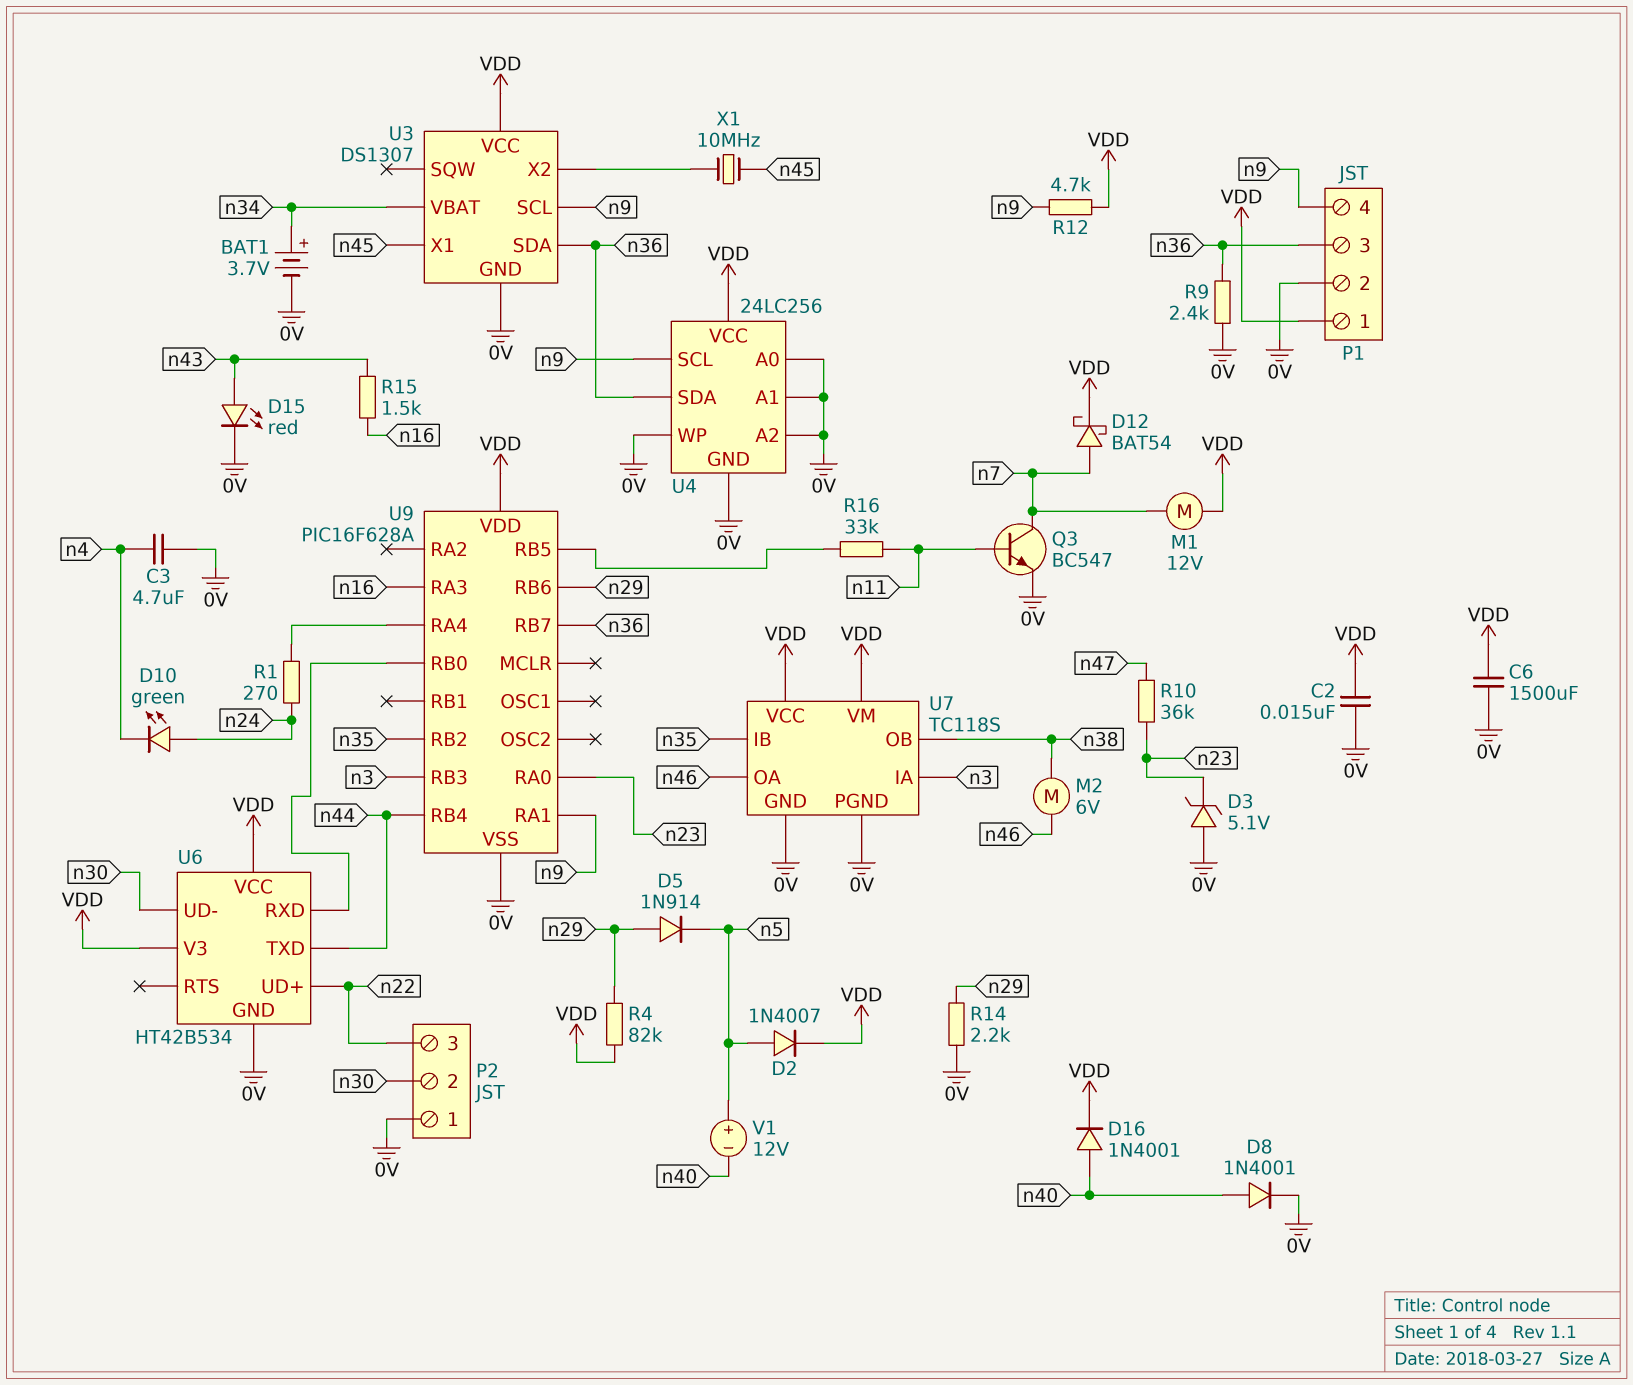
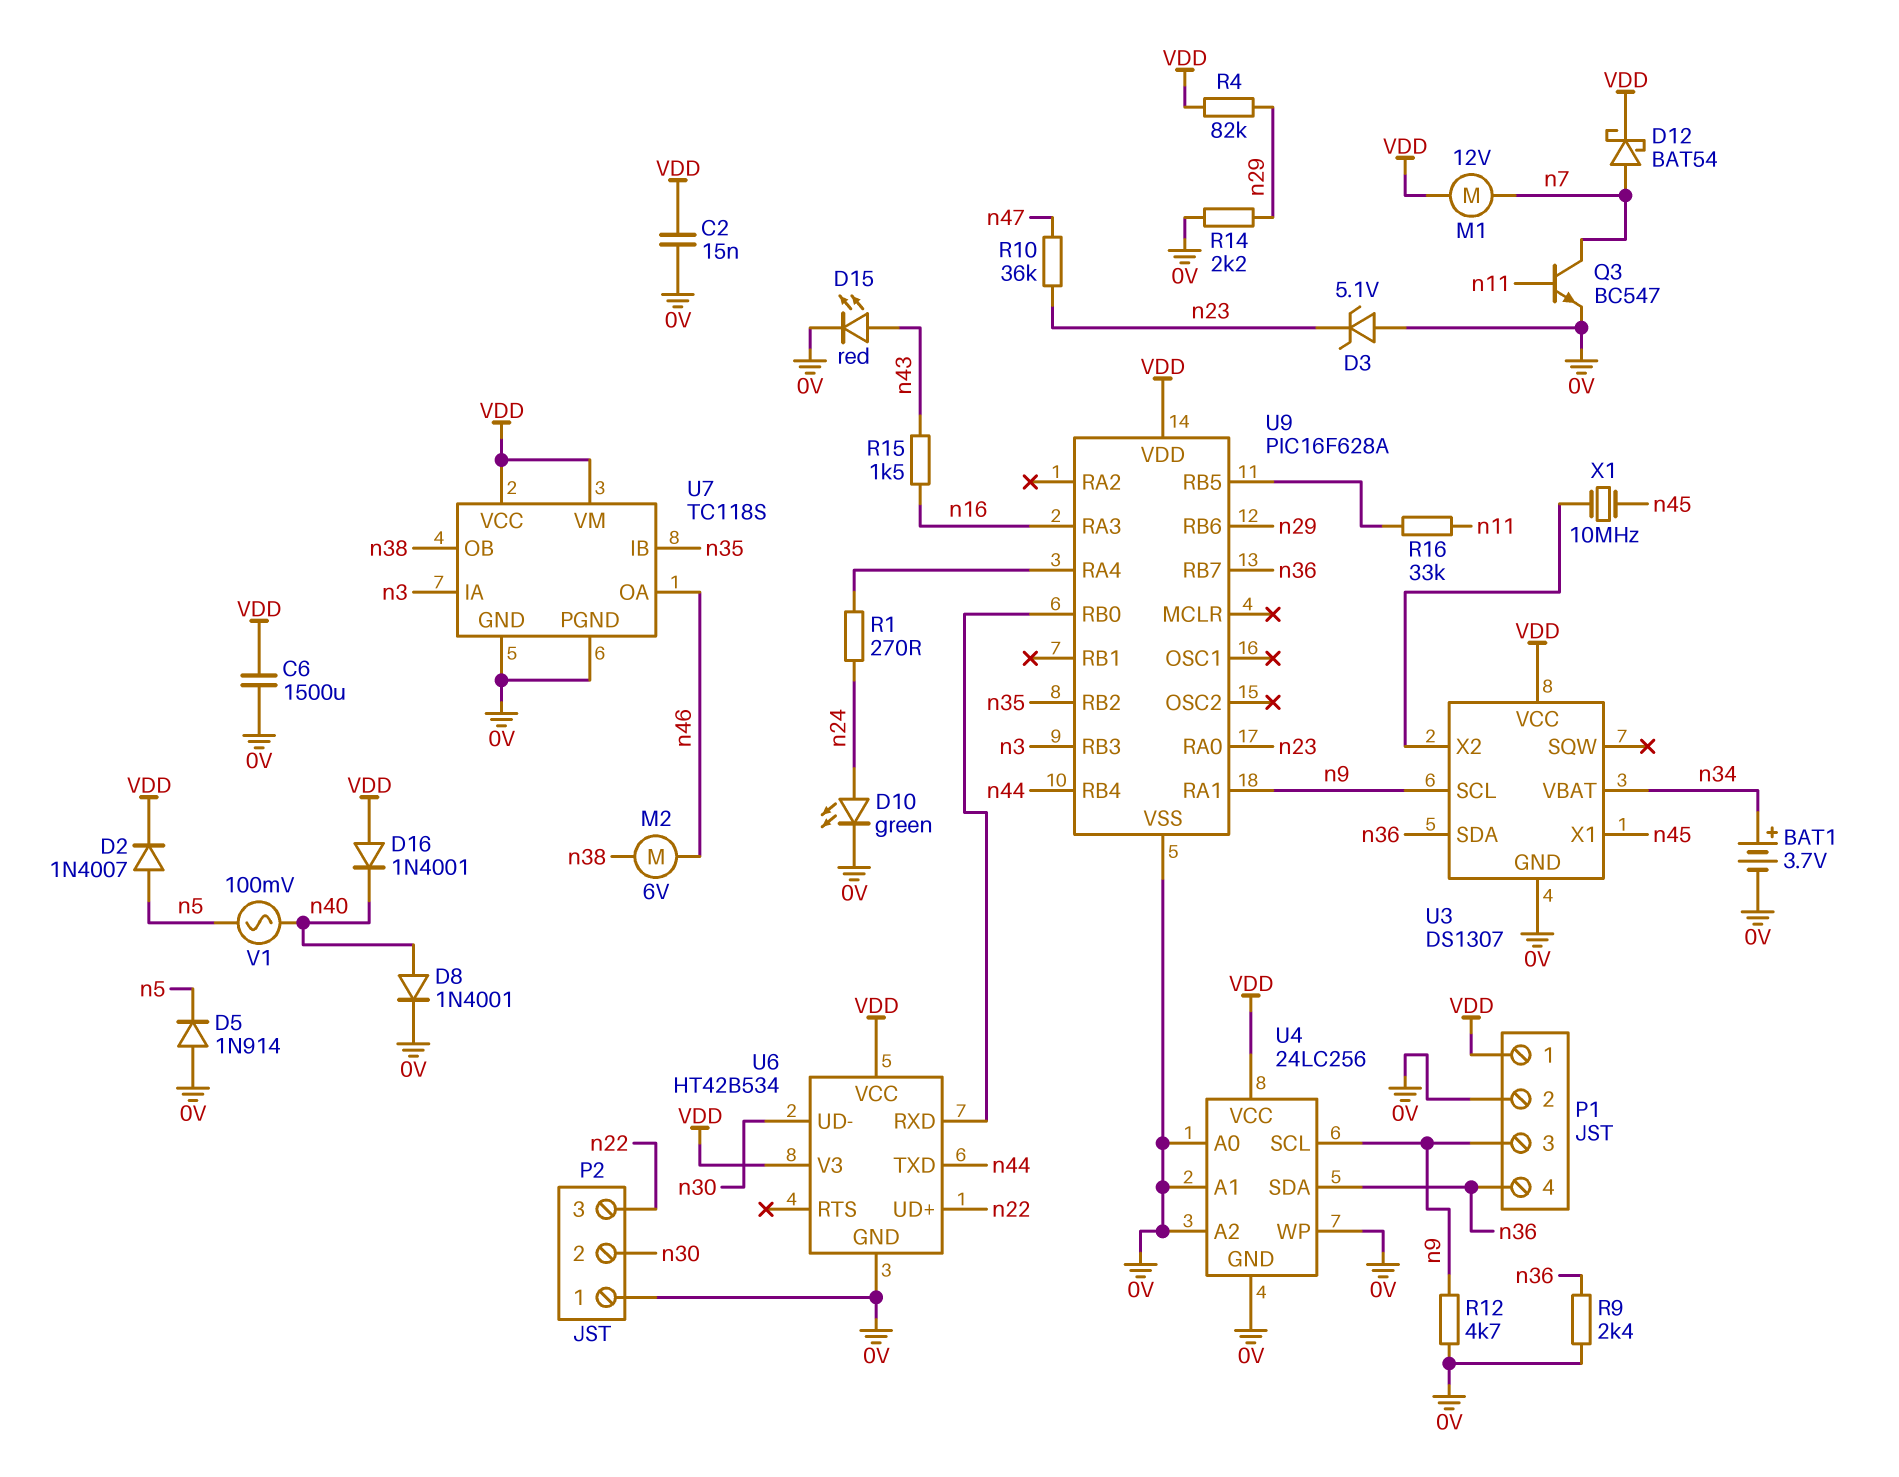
C3: 4.7uF (0V, n4) -> none
D5: diode 1N914 (A n29, K n5) -> diode 1N914 (A 0V, K n5)
D10: LED green (A n24, K n4) -> LED green (A n24, K 0V)
D16: diode 1N4001 (A n40, K VDD) -> diode 1N4001 (A VDD, K n40)
P1 pin 3: n36 -> n9
P1 pin 4: n9 -> n36
R12: 4.7k (VDD, n9) -> 4.7k (0V, n9)
V1: 12V (plus n5, minus n40) -> AC 100mV (n5, n40)

